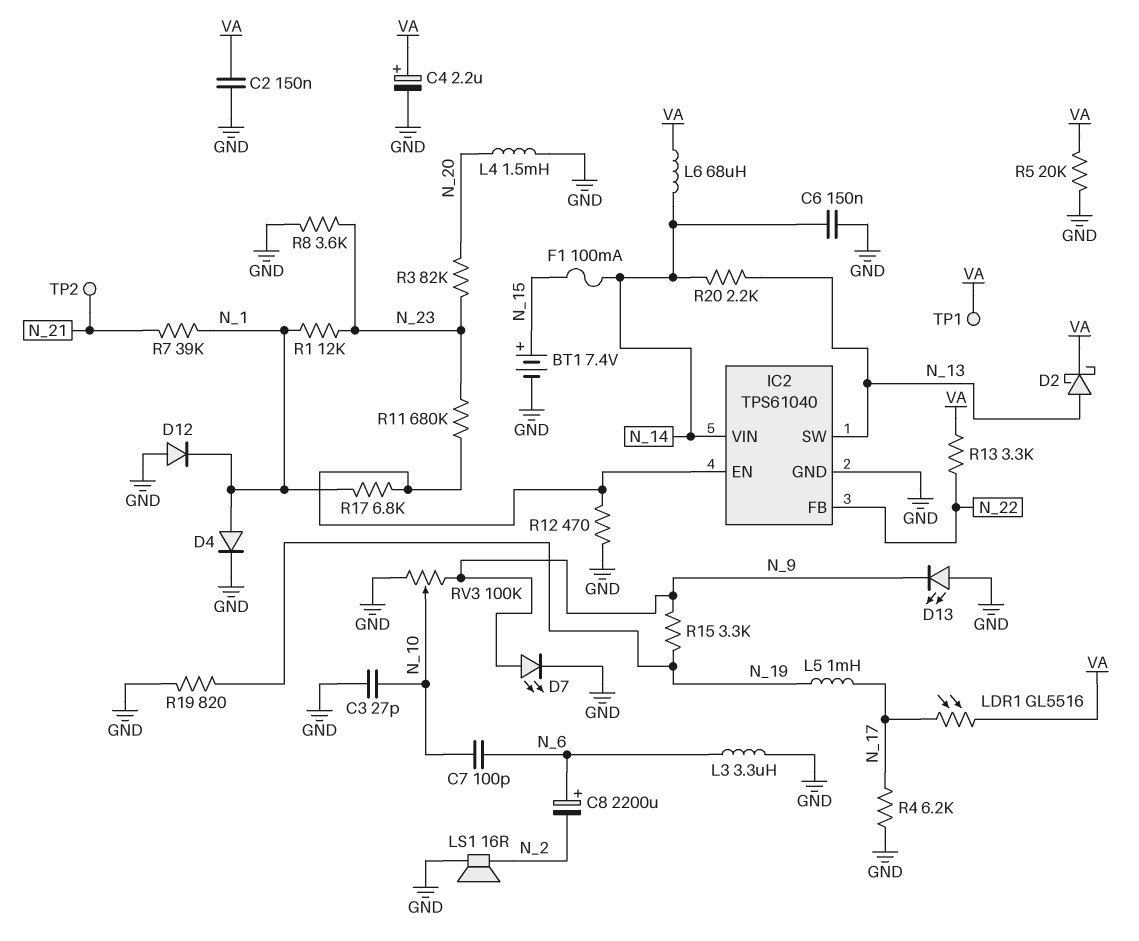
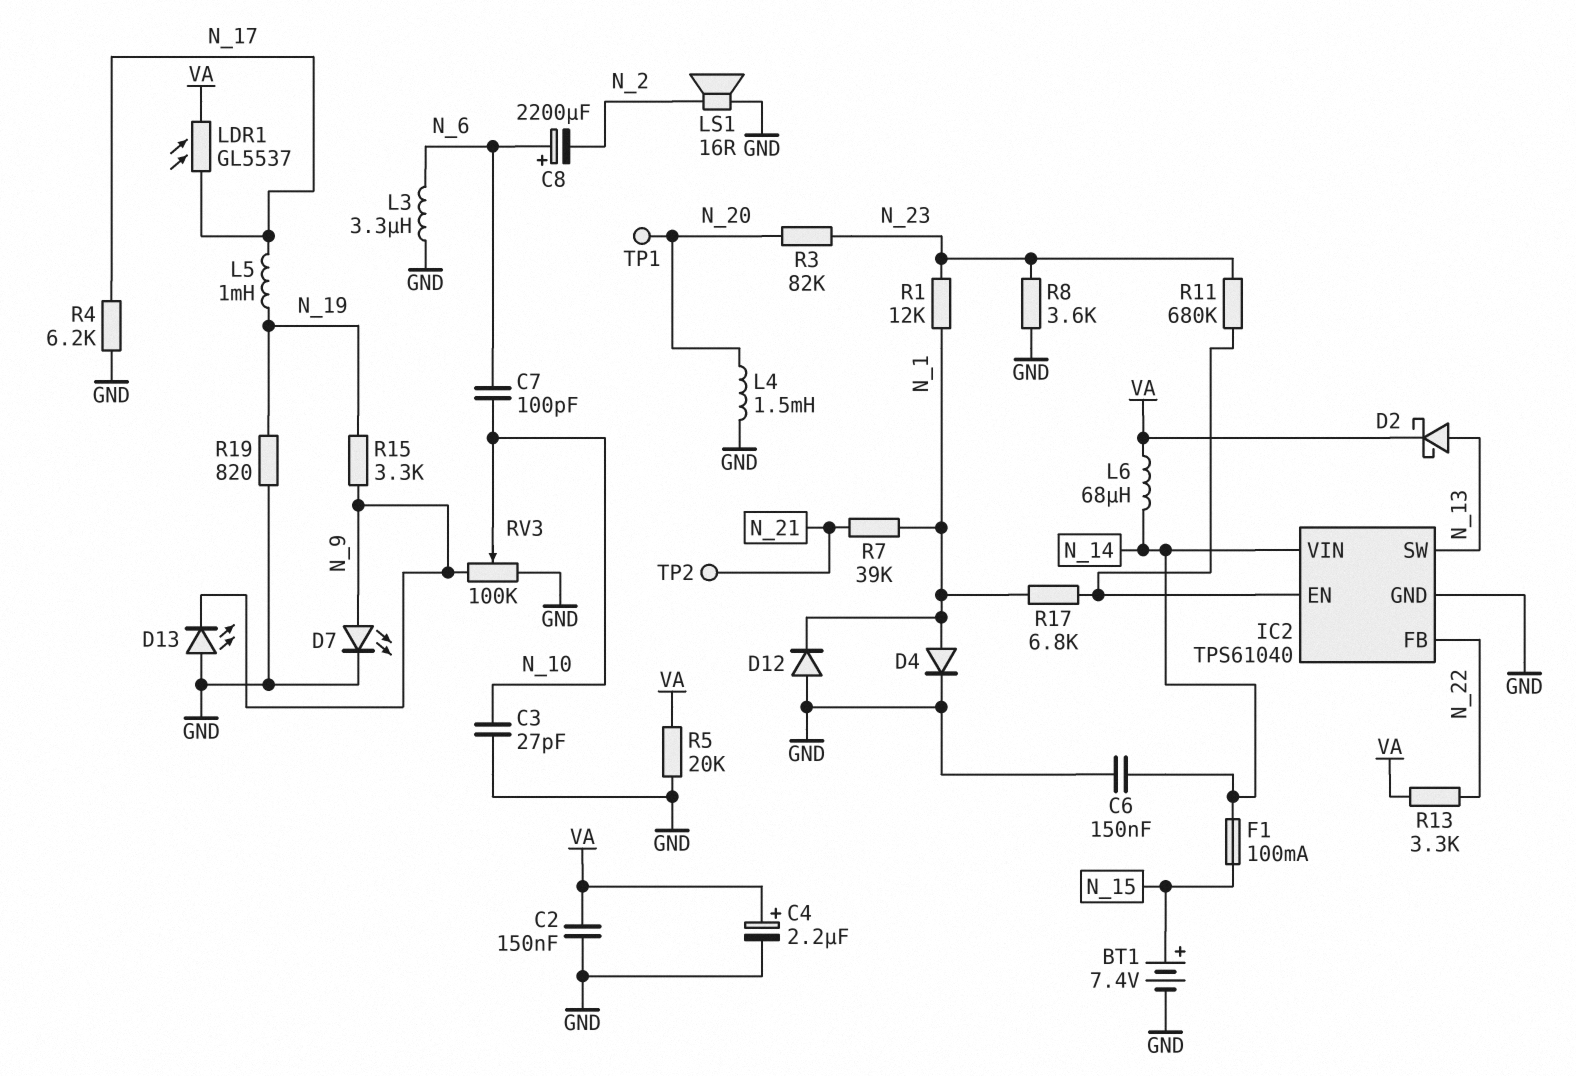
LDR1: GL5516 (N_17, VA) -> GL5537 (N_17, VA)
R12: 470 (GND, IC2/EN) -> none
R20: 2.2k (N_13, N_14) -> none
TP1: test point (VA) -> test point (N_20)

